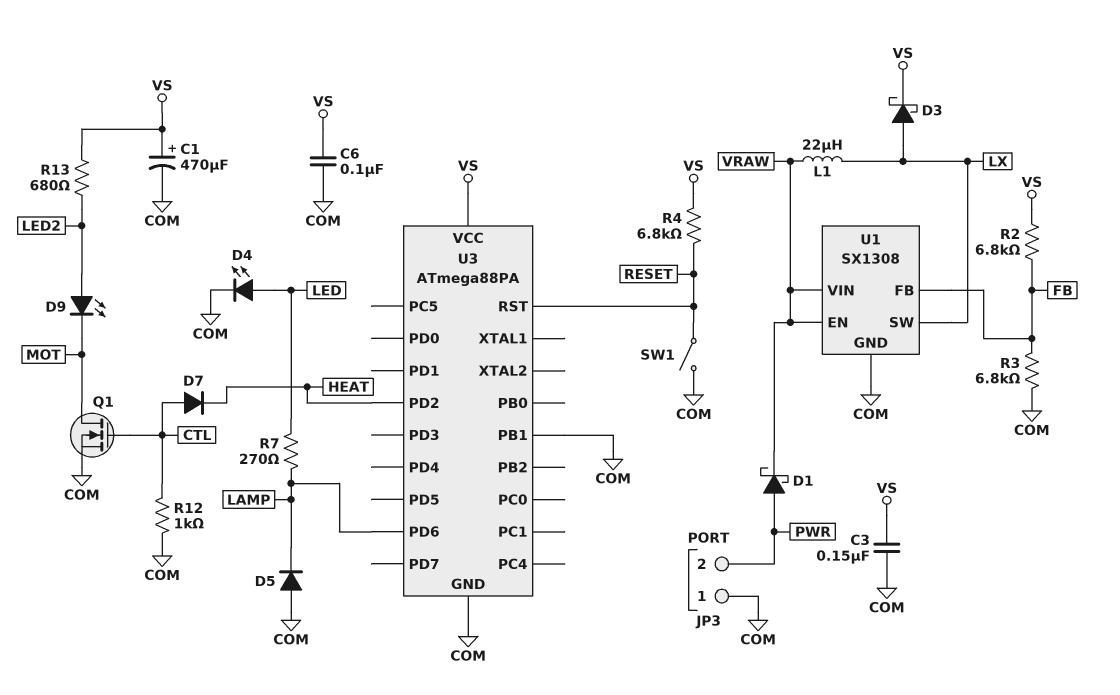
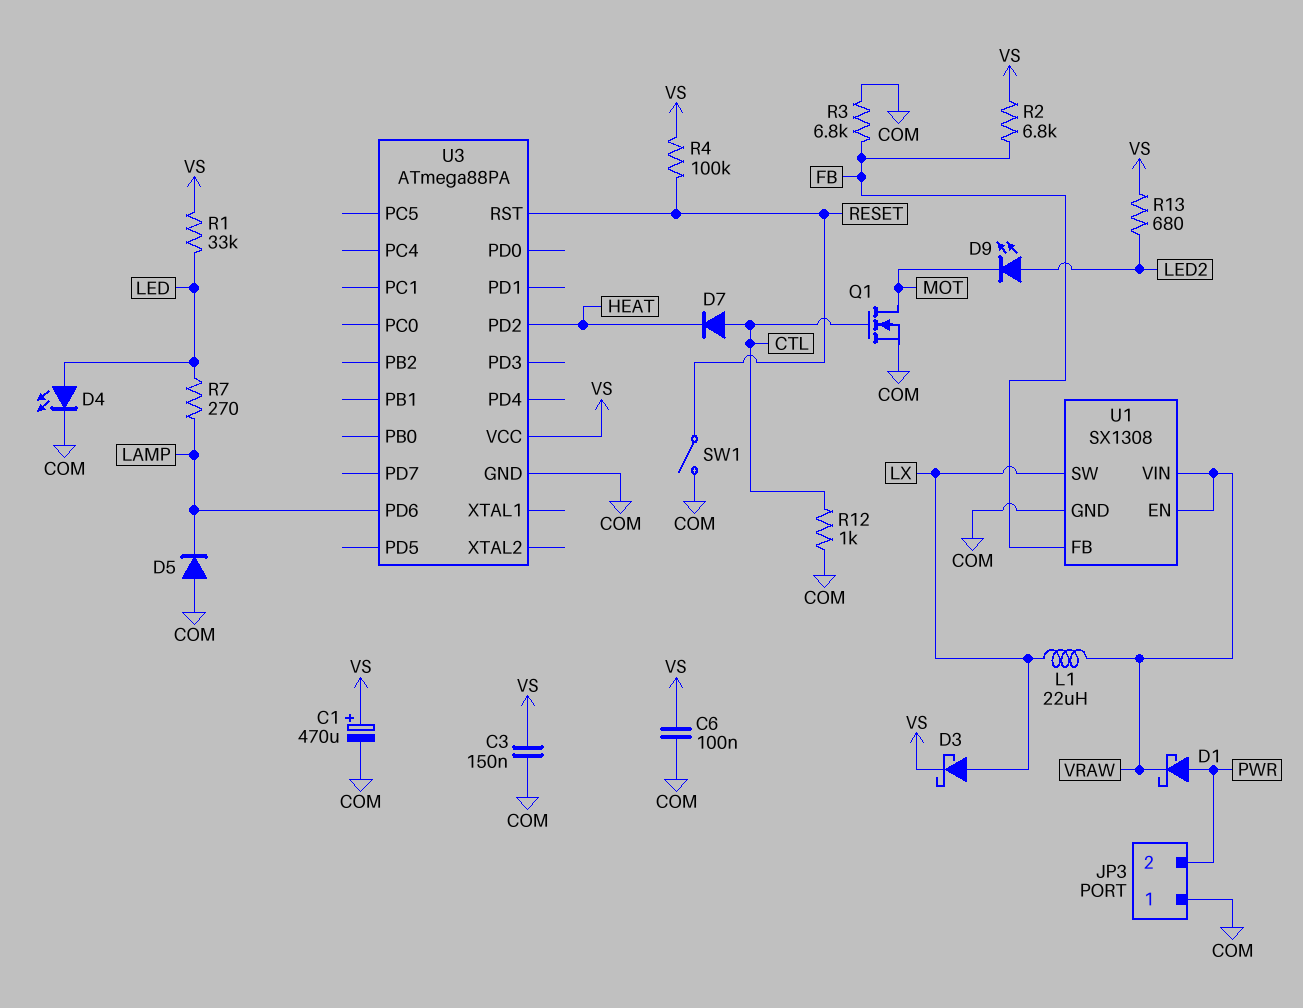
R1: none -> 33k (LED, VS)
R4: 6.8k (RESET, VS) -> 100k (RESET, VS)
U3 pin PB1: COM -> none

